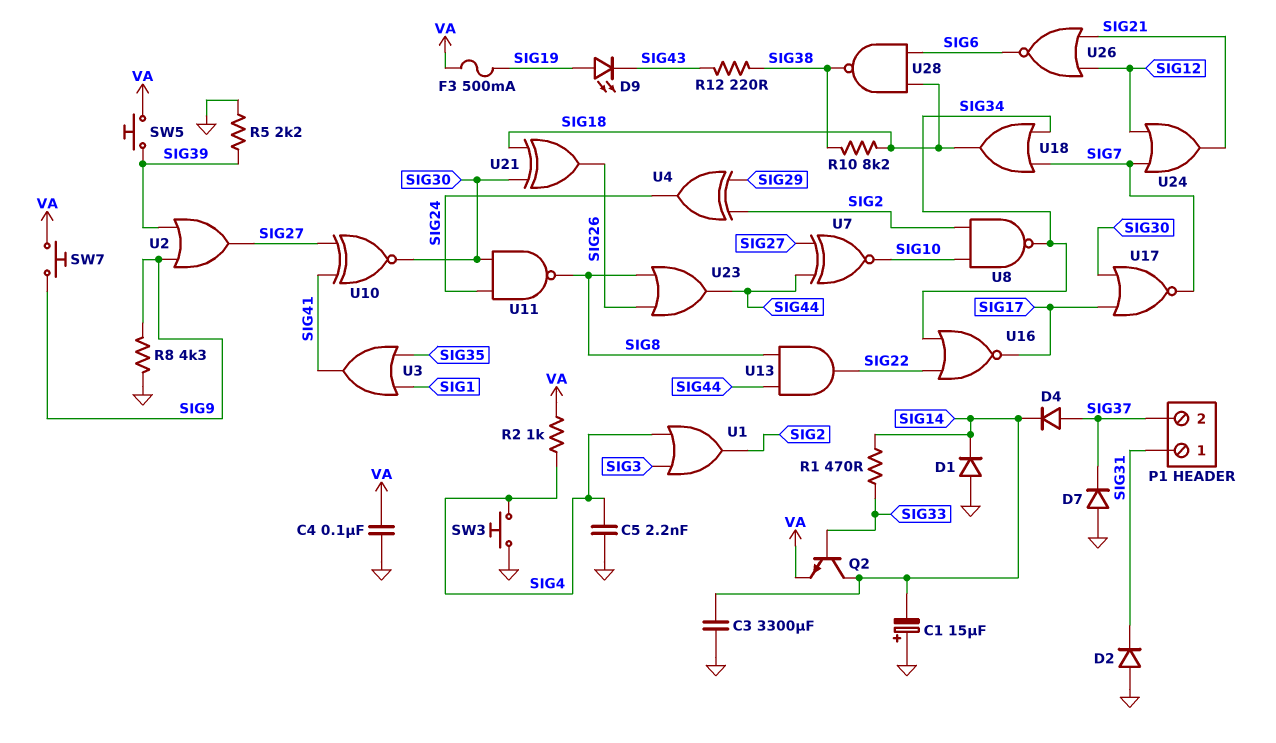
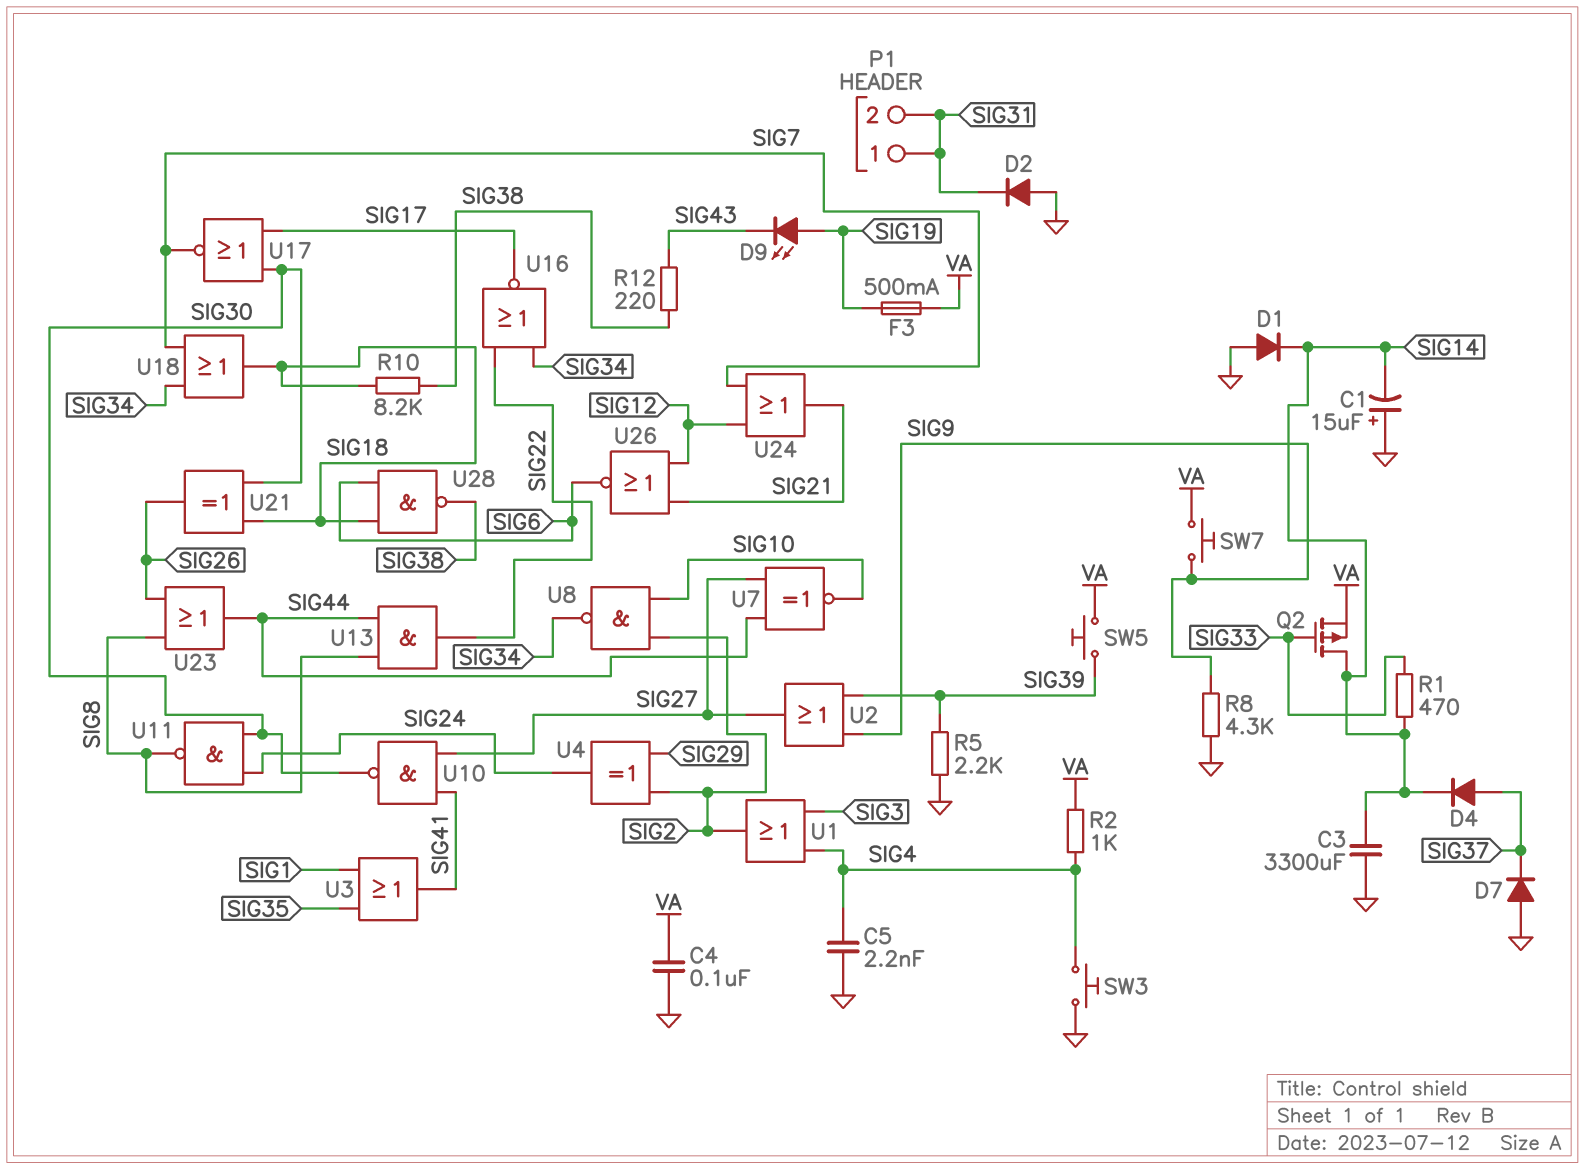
P1 pin 2: SIG37 -> SIG31
Q2: NPN (B SIG33, C SIG14, E VA) -> PMOS (G SIG33, D SIG14, S VA)
U10: XNOR (in SIG27, in SIG41, out SIG30) -> NAND (in SIG27, in SIG41, out SIG30)

